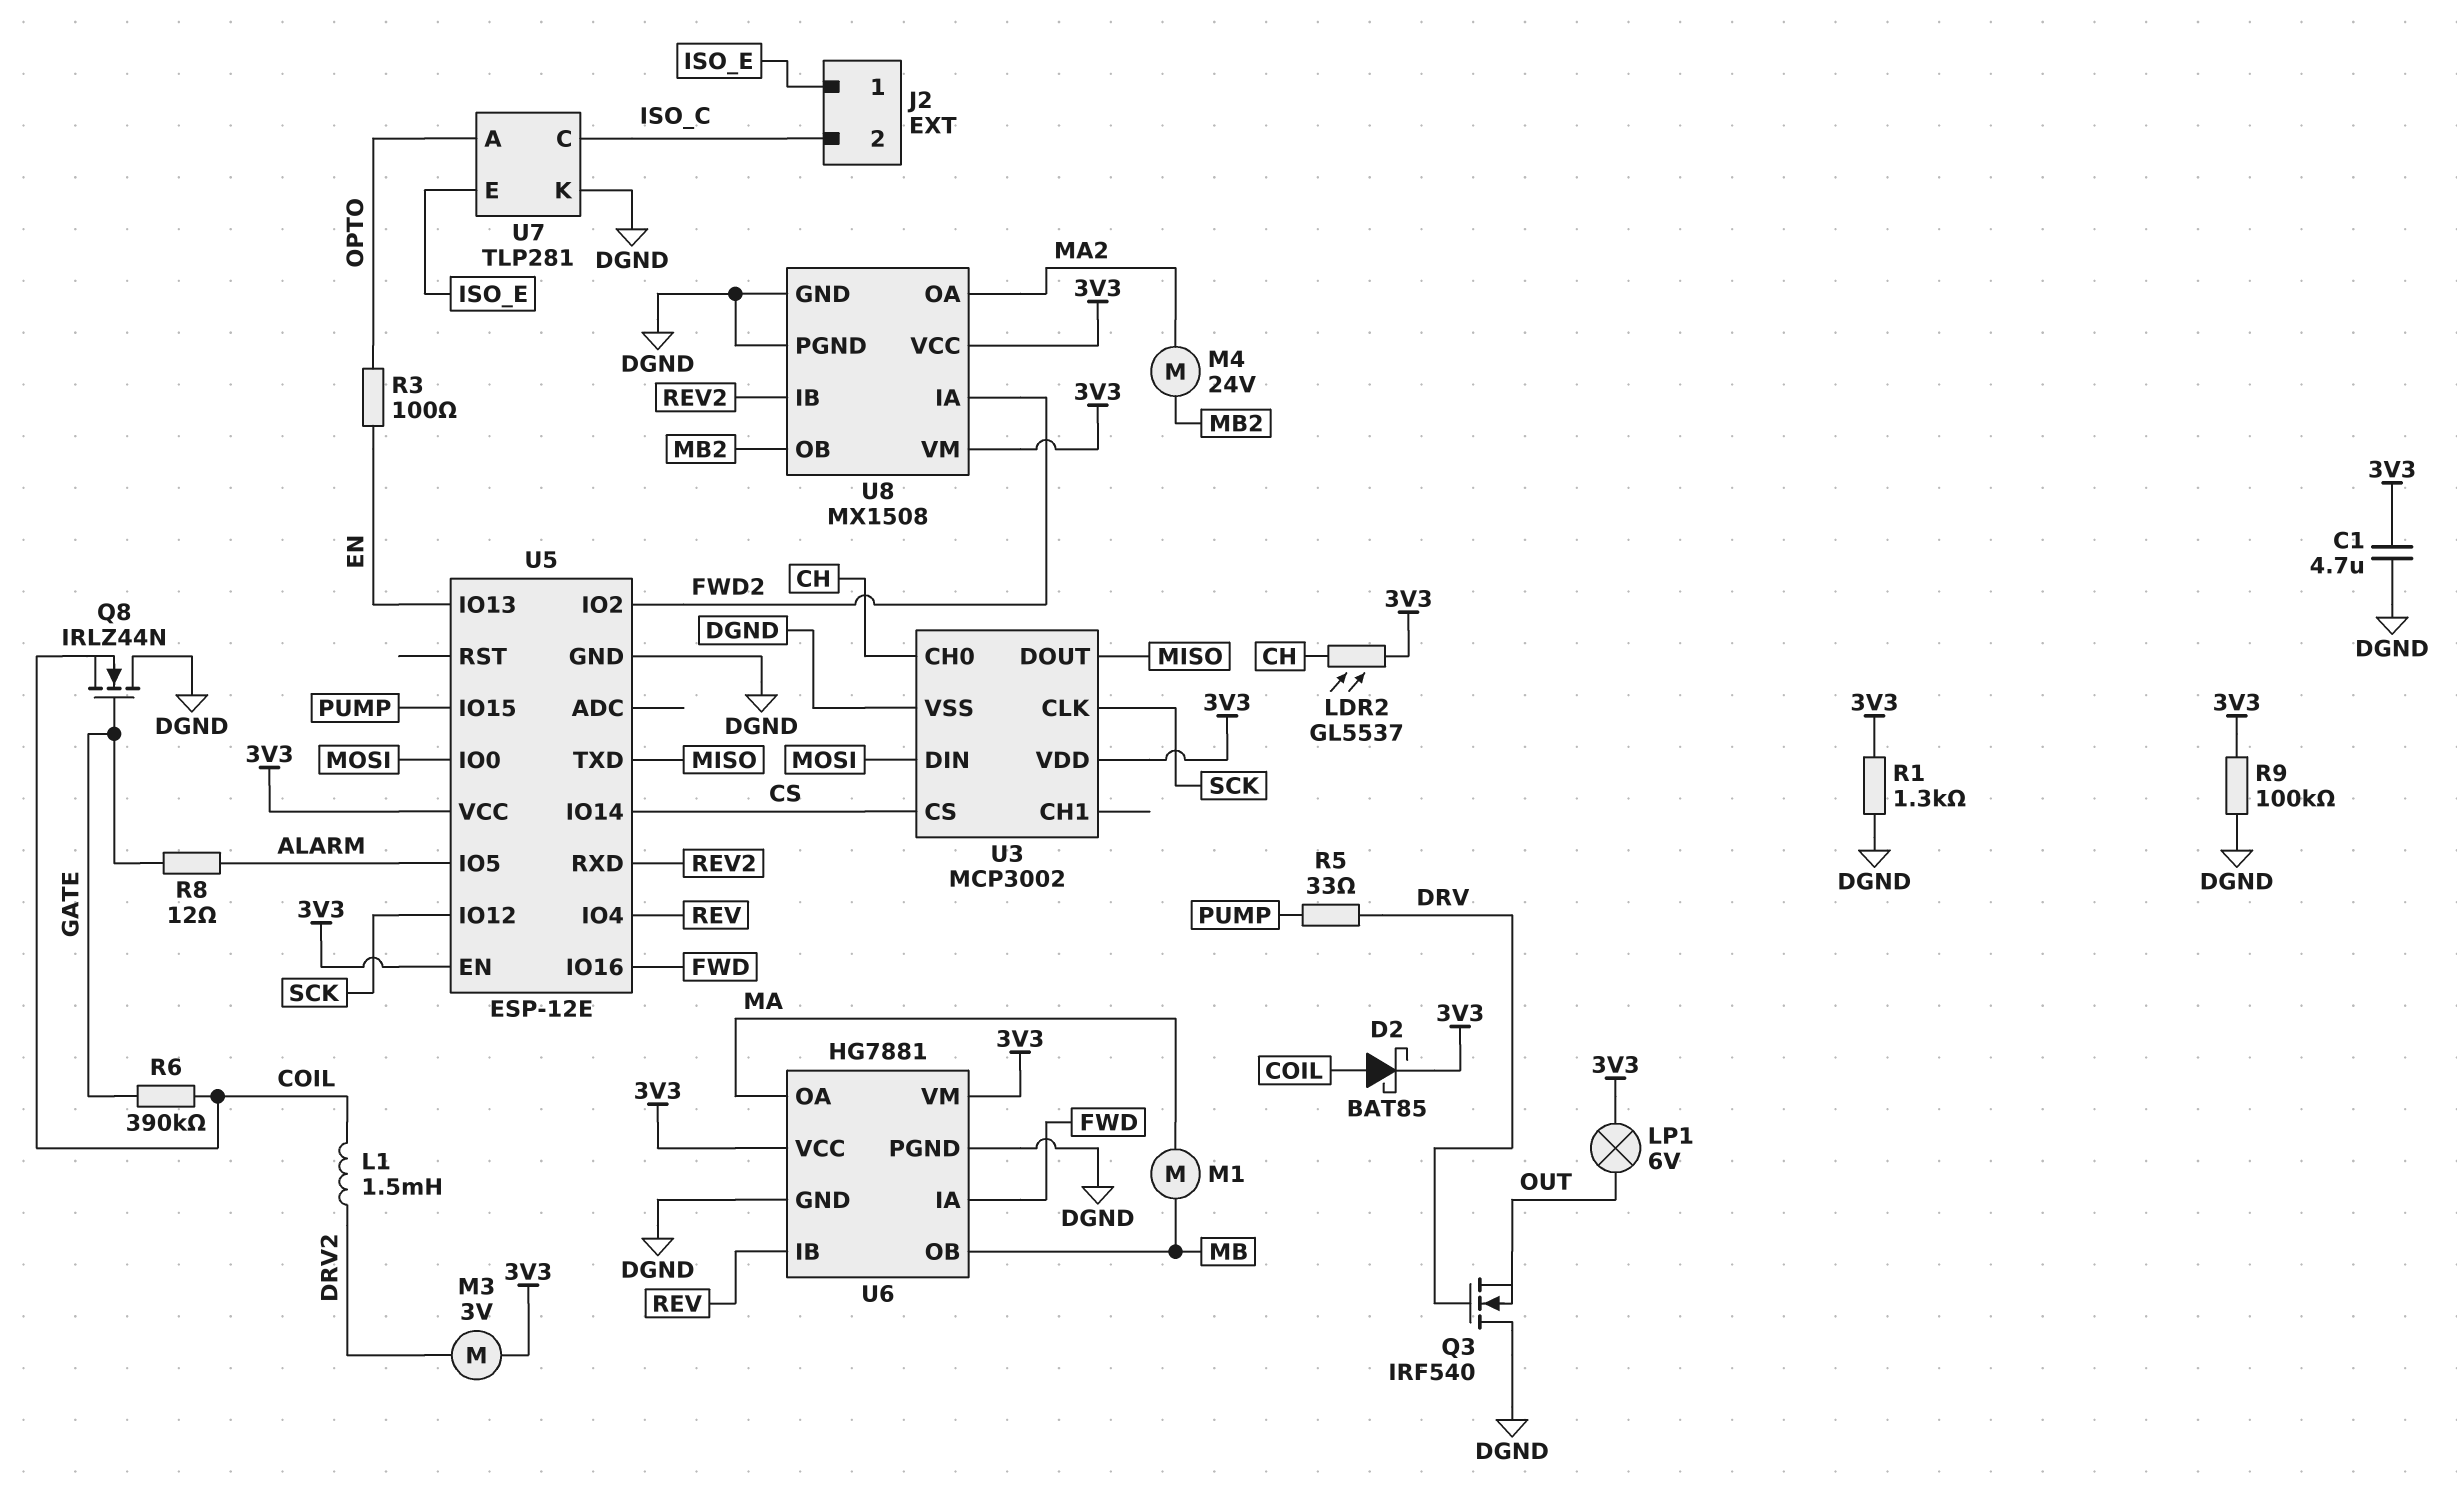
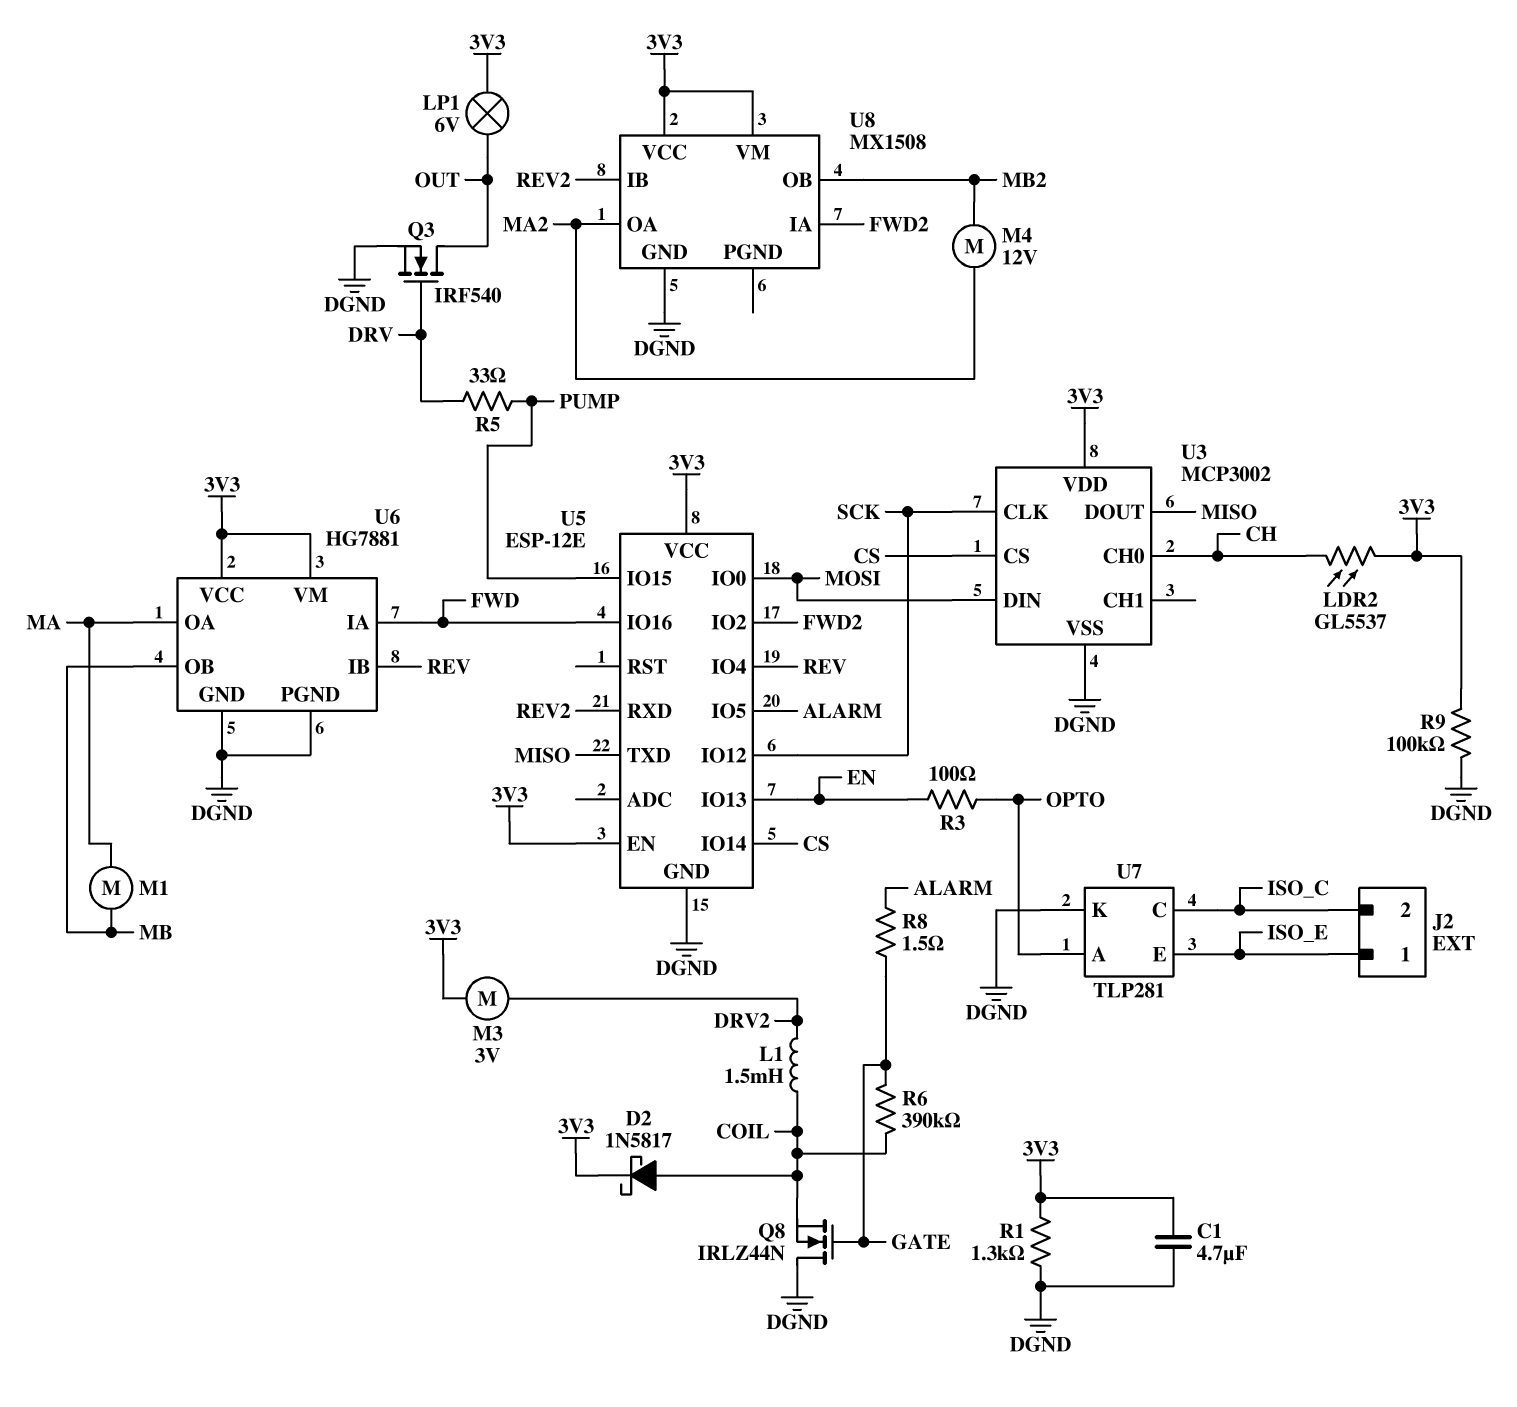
D2: schottky BAT85 (A COIL, K 3V3) -> schottky 1N5817 (A COIL, K 3V3)
M4: motor 24V (MA2, MB2) -> motor 12V (MA2, MB2)
Q3: NMOS IRF540 (G DRV, D DGND, S OUT) -> NMOS IRF540 (G DRV, D OUT, S DGND)
R8: 12 (ALARM, GATE) -> 1.5 (ALARM, GATE)
U8 pin PGND: DGND -> none

